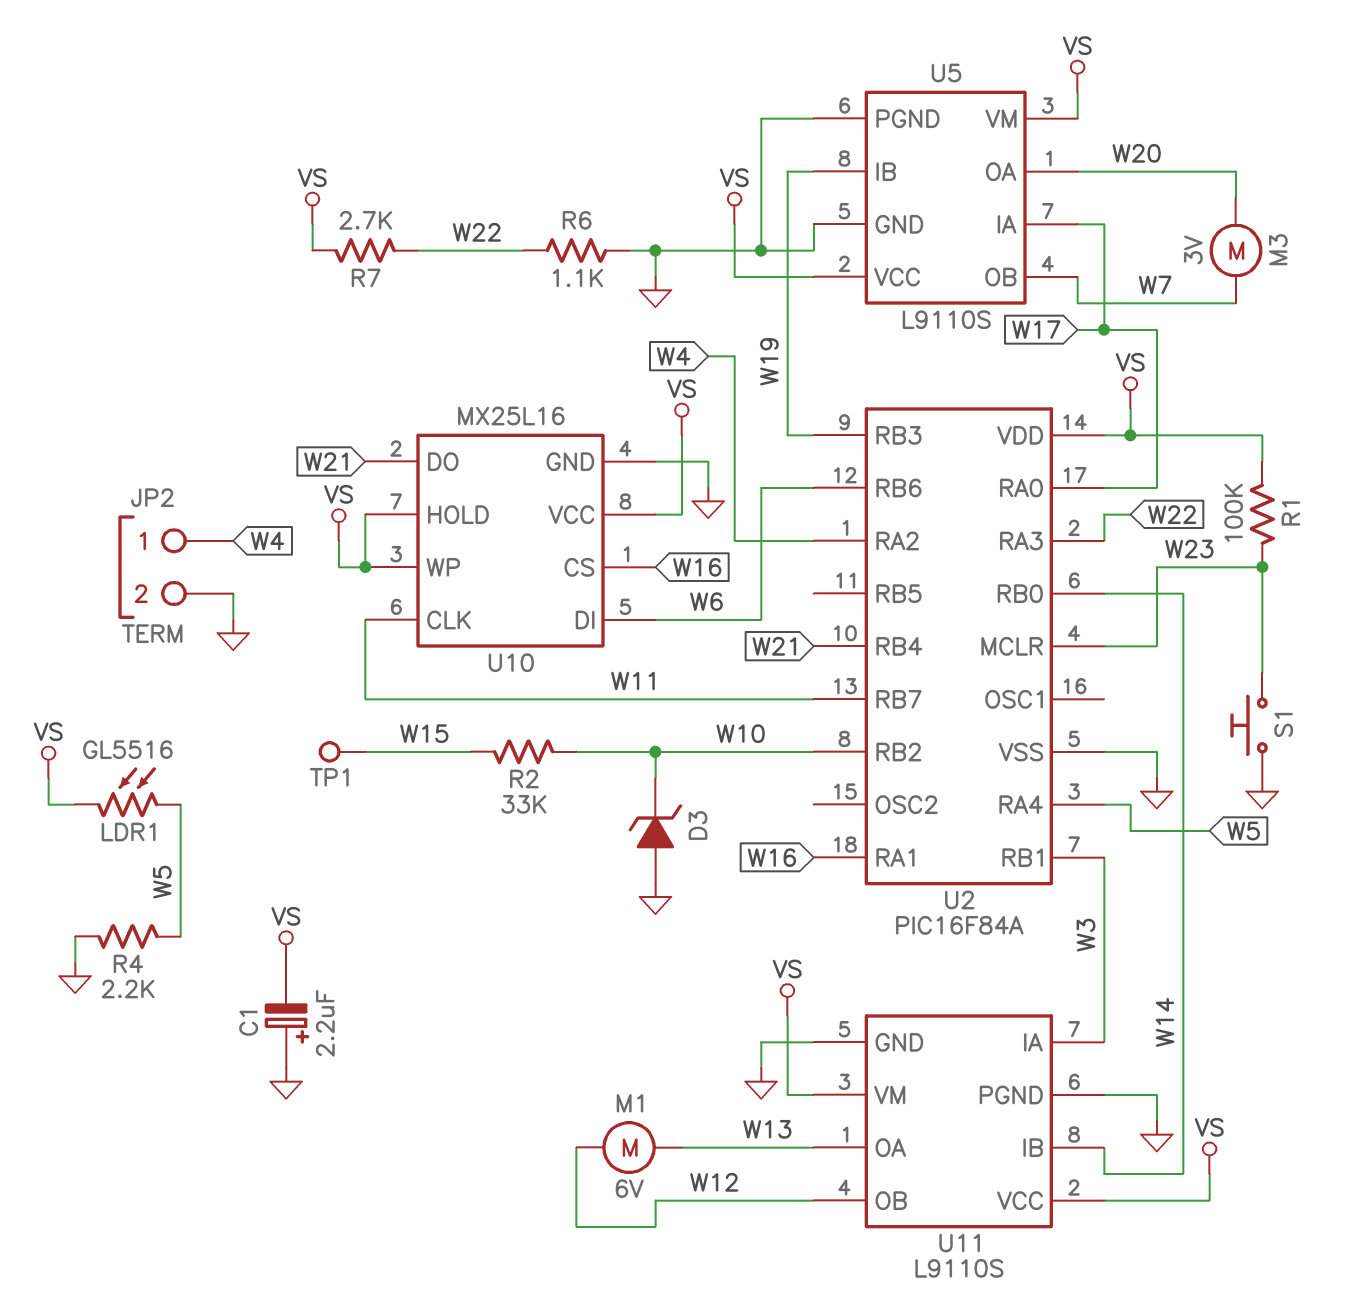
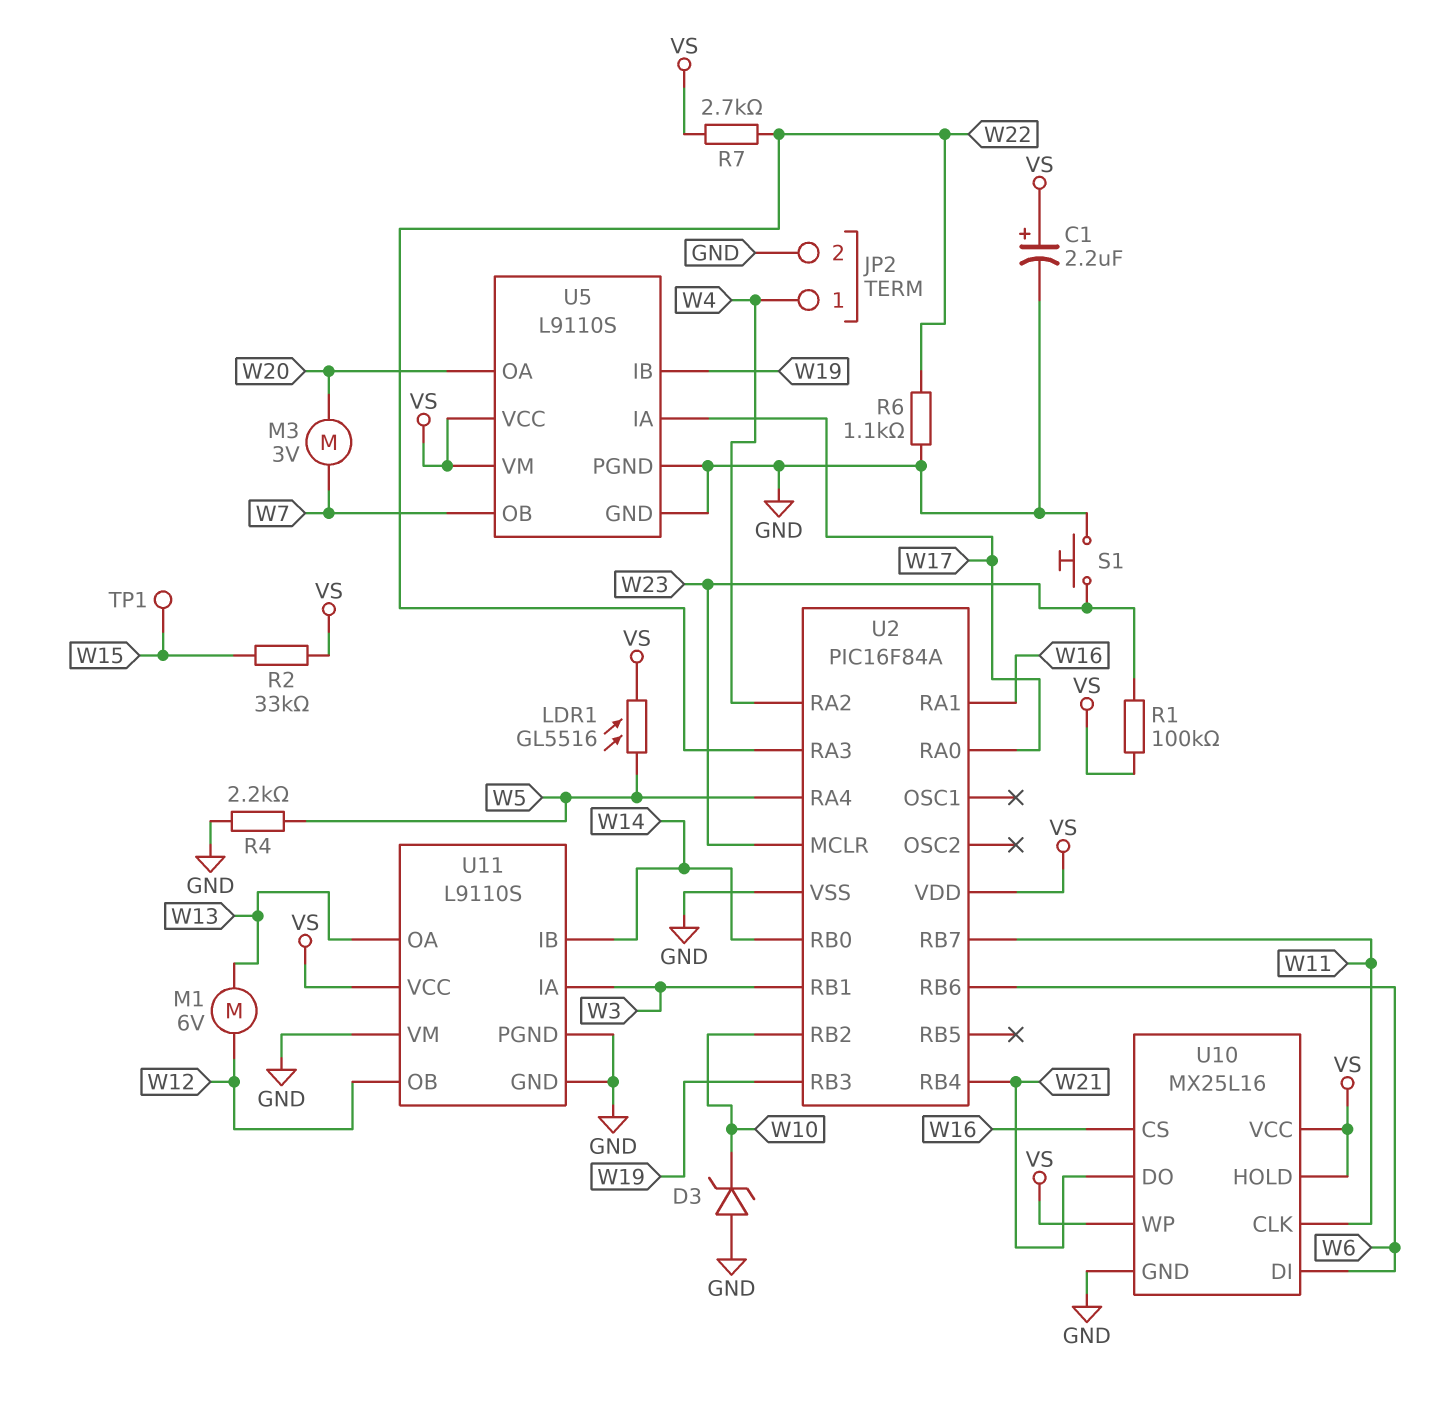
C1: 2.2uF (plus GND, minus VS) -> 2.2uF (plus VS, minus GND)
R2: 33k (W10, W15) -> 33k (VS, W15)
U11 pin VM: VS -> GND

